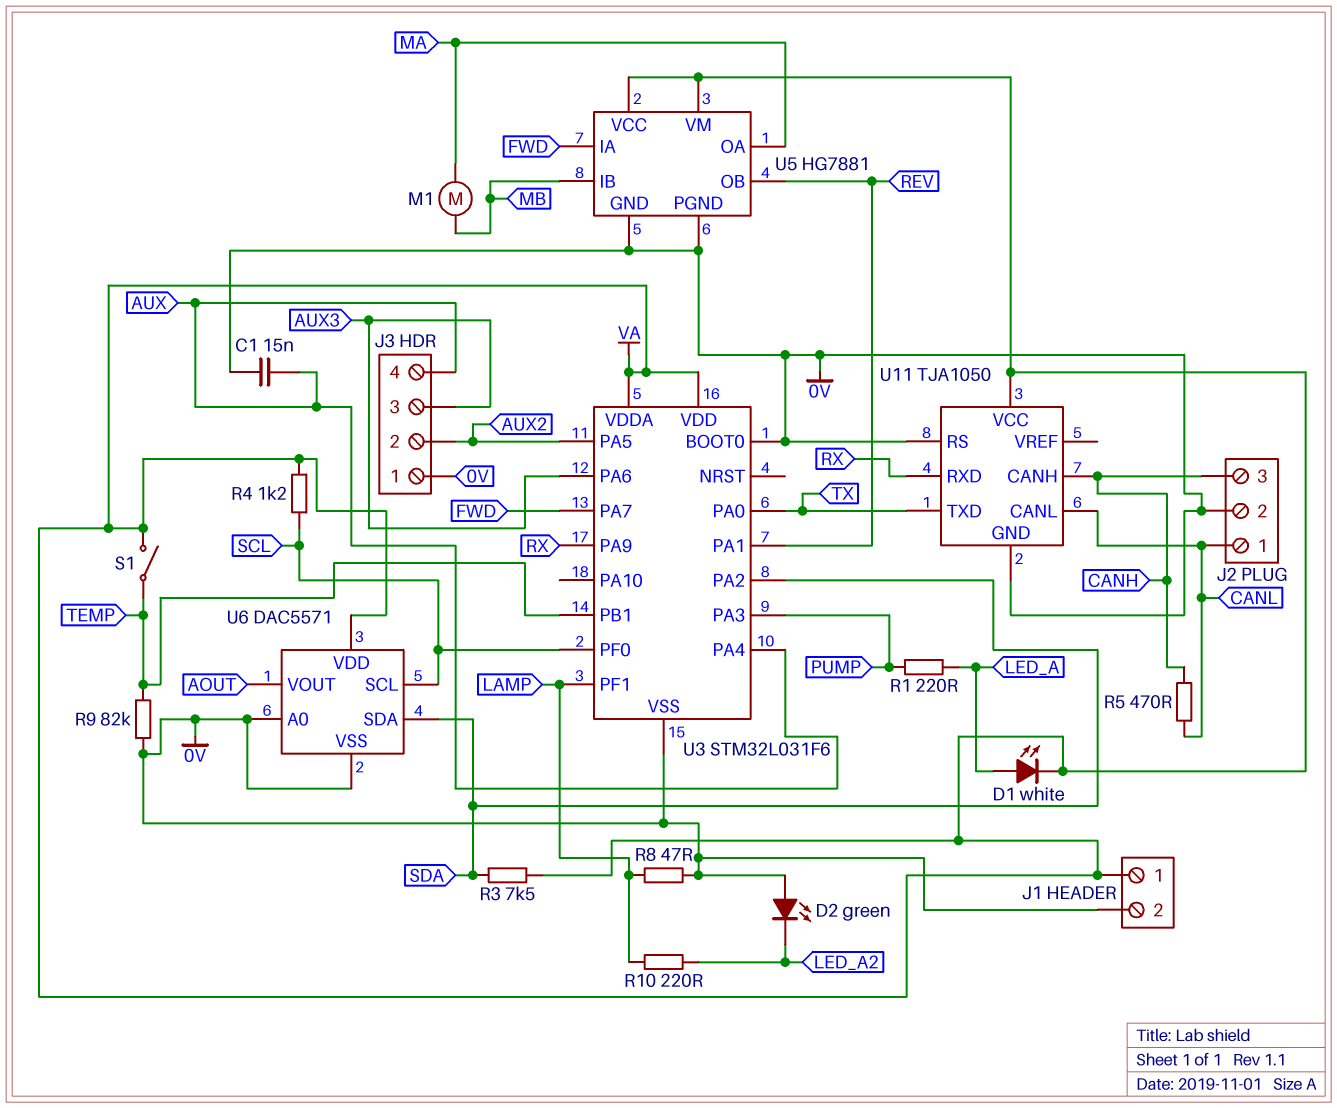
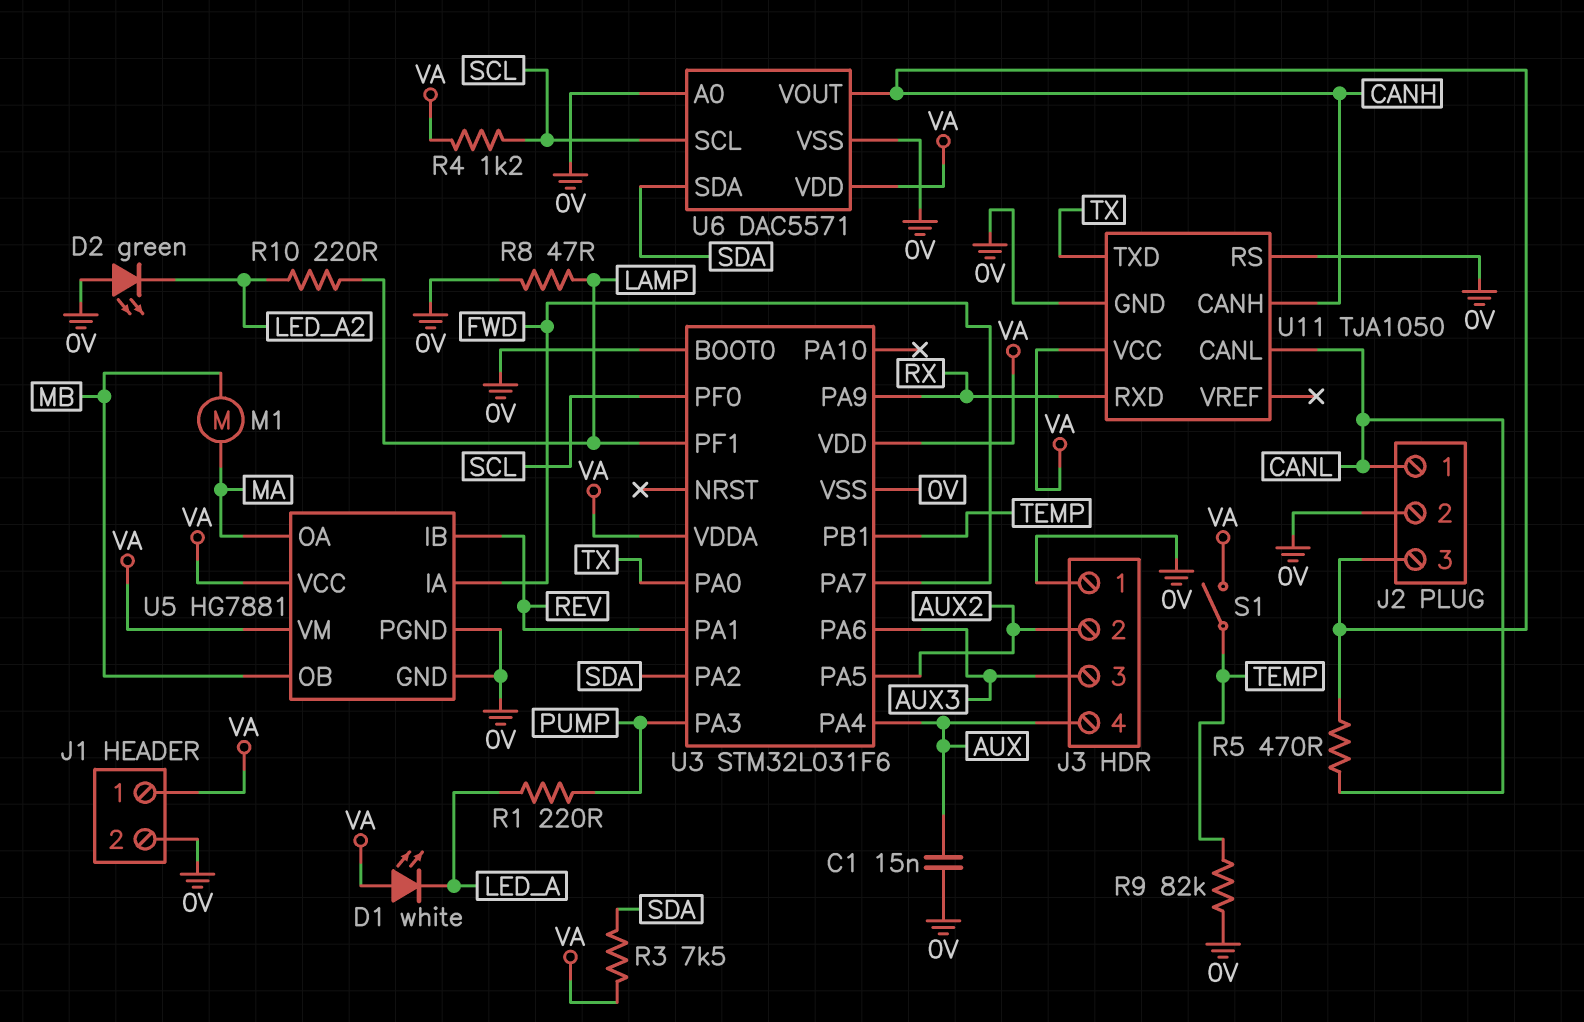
D1: LED white (A LED_A, K VA) -> LED white (A VA, K LED_A)
U5 pin IB: MB -> REV
U5 pin OB: REV -> MB
U6 pin VOUT: AOUT -> CANH

